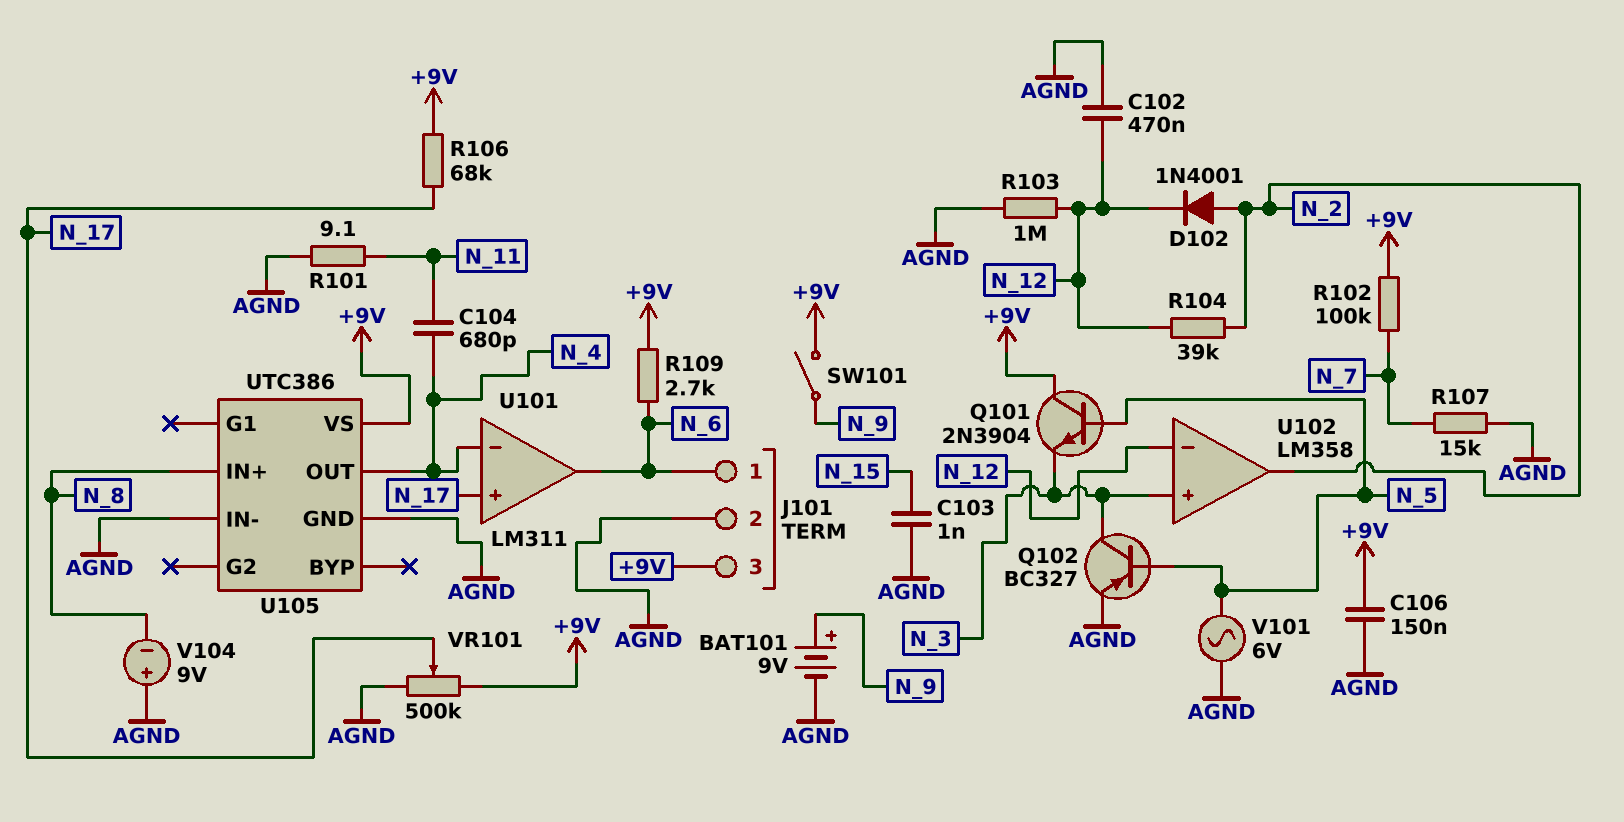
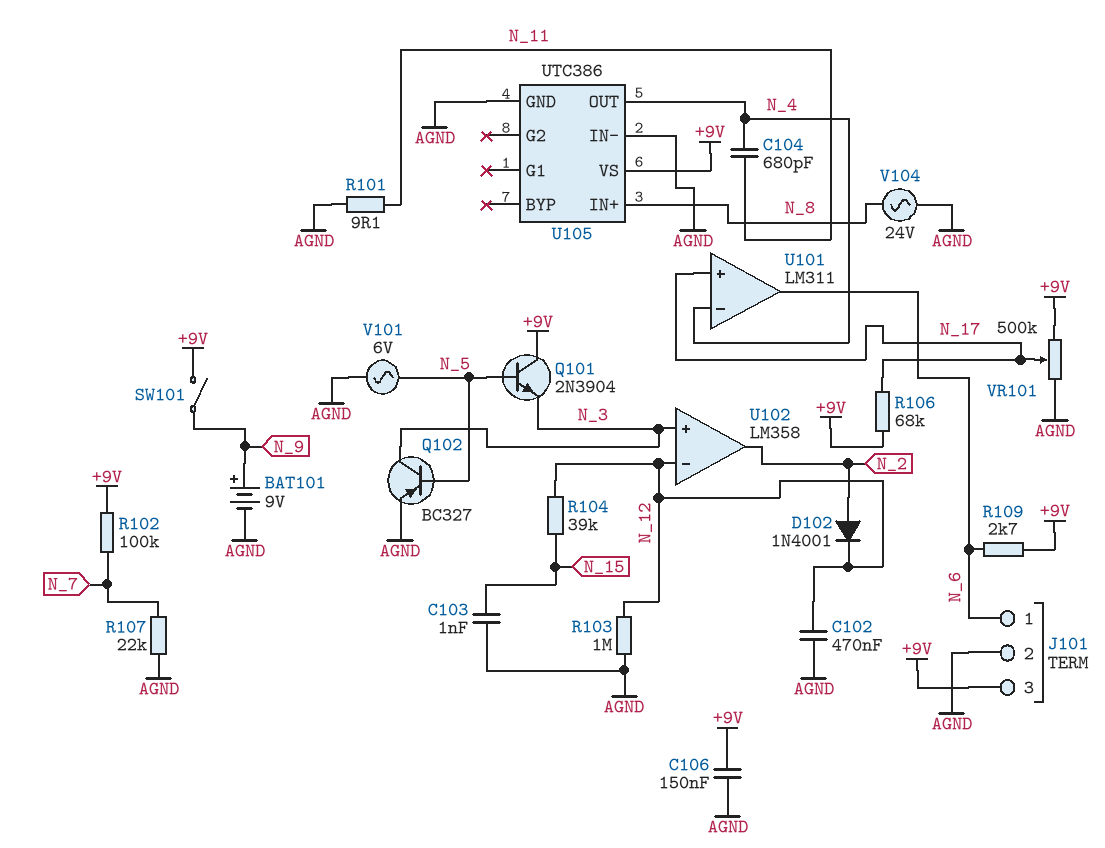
R104: 39k (N_2, N_12) -> 39k (N_12, N_15)
R107: 15k (AGND, N_7) -> 22k (AGND, N_7)
V104: 9V (plus AGND, minus N_8) -> AC 24V (AGND, N_8)

